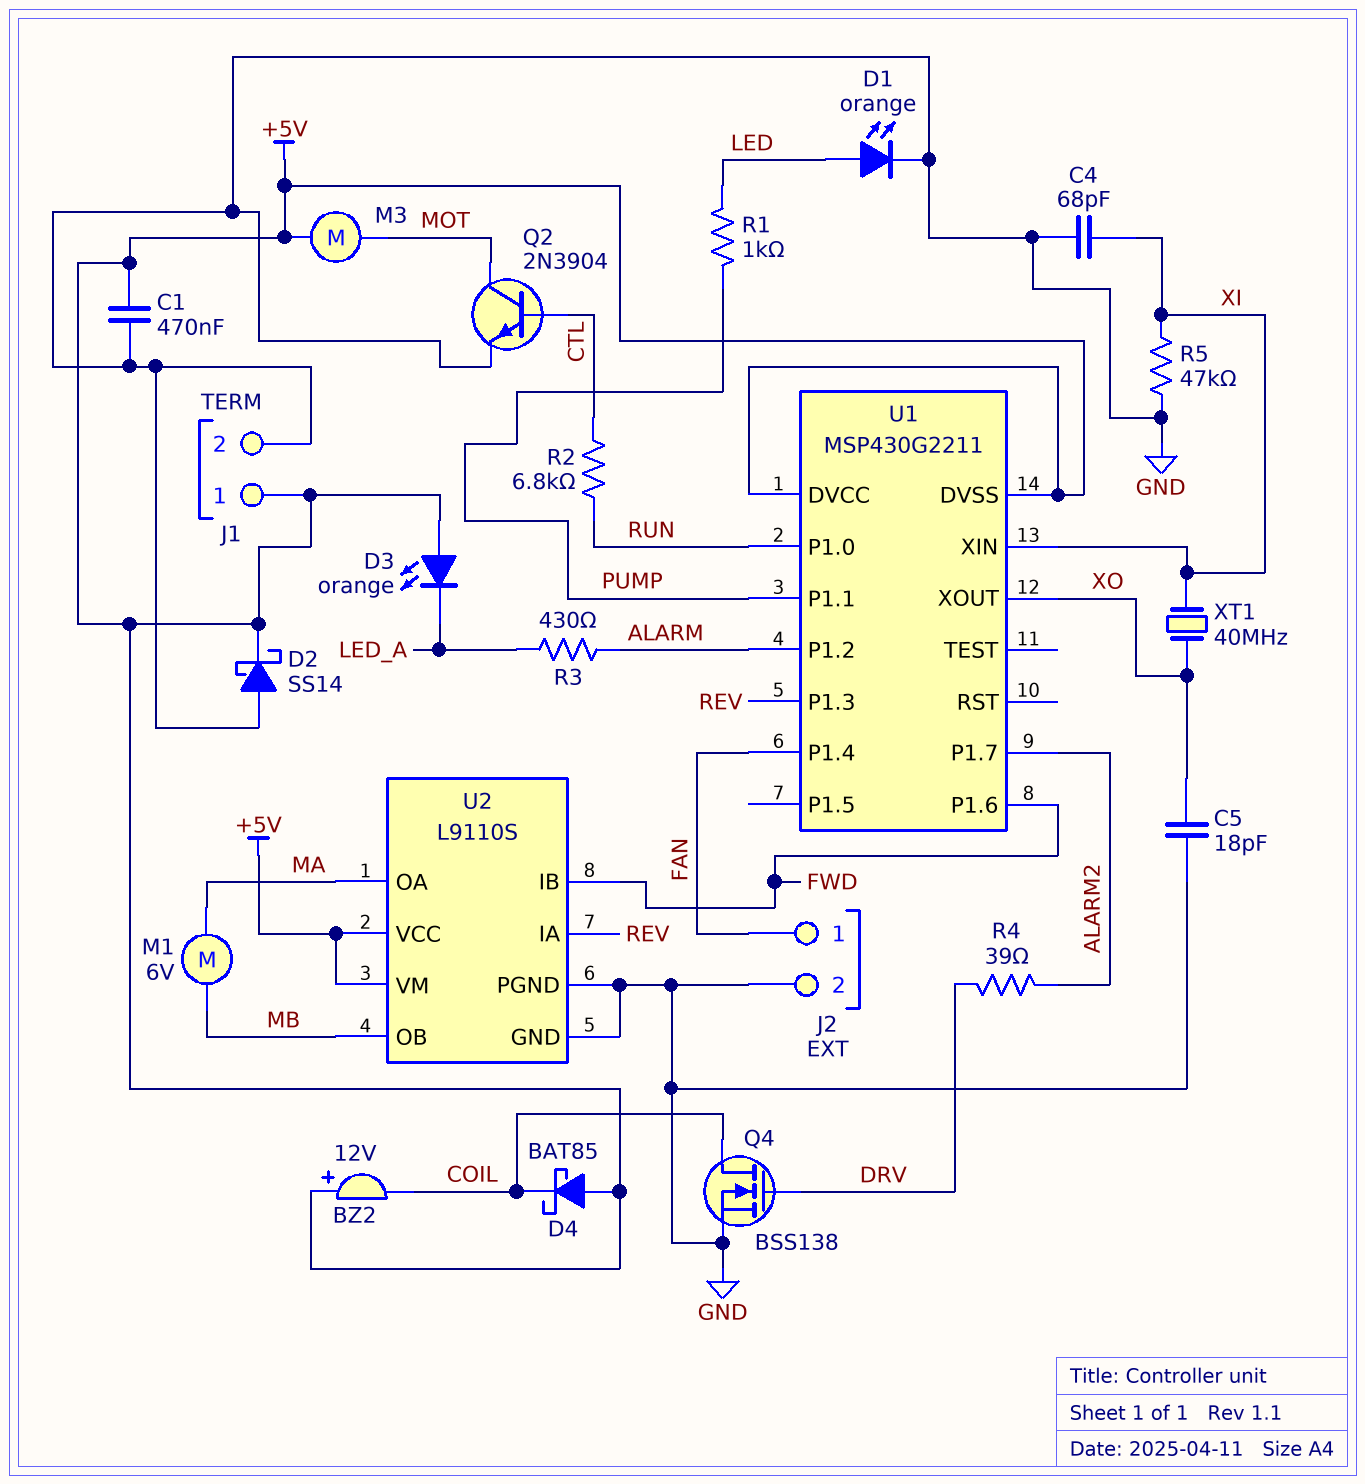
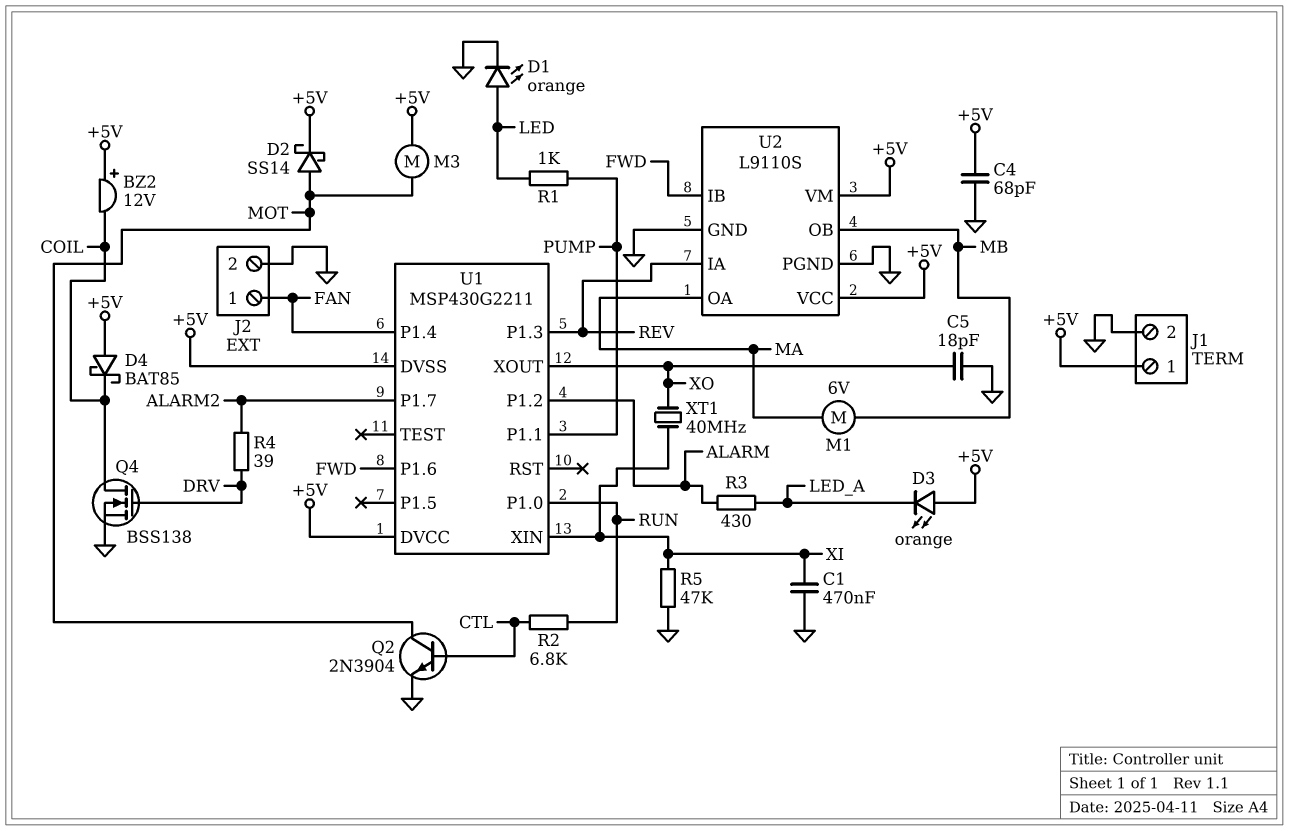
C1: 470nF (+5V, GND) -> 470nF (GND, XI)
C4: 68pF (GND, XI) -> 68pF (+5V, GND)
D2: schottky SS14 (A GND, K +5V) -> schottky SS14 (A MOT, K +5V)

